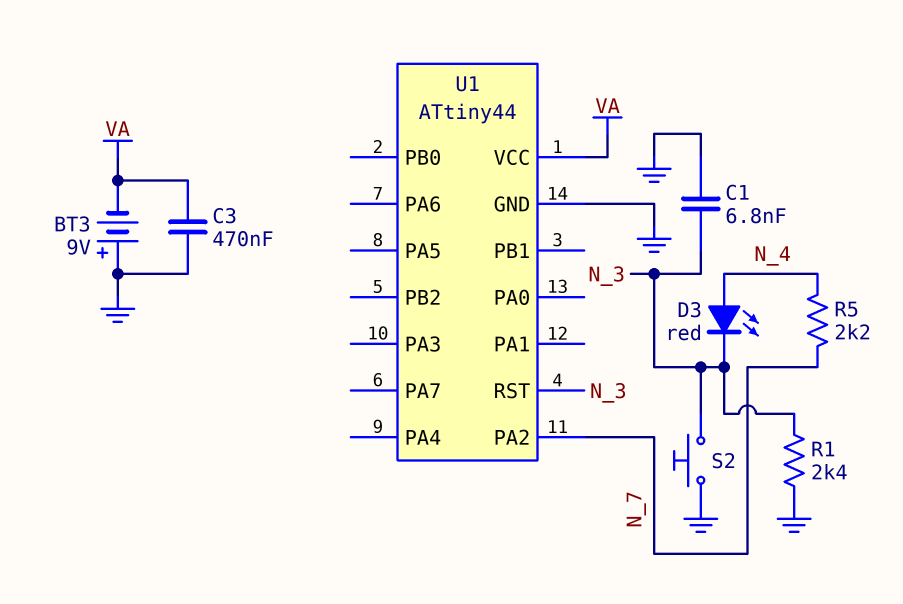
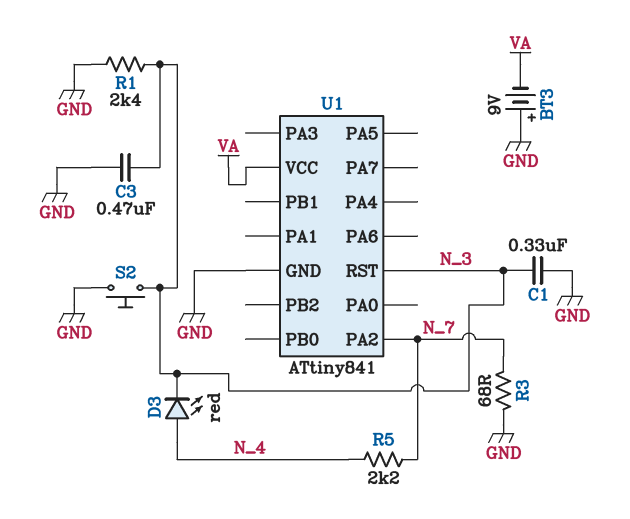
C1: 6.8nF (GND, N_3) -> 330nF (GND, N_3)
C3: 470nF (GND, VA) -> 470nF (GND, N_3)
R3: none -> 68 (GND, N_7)
U1: ATtiny44 -> ATtiny841

